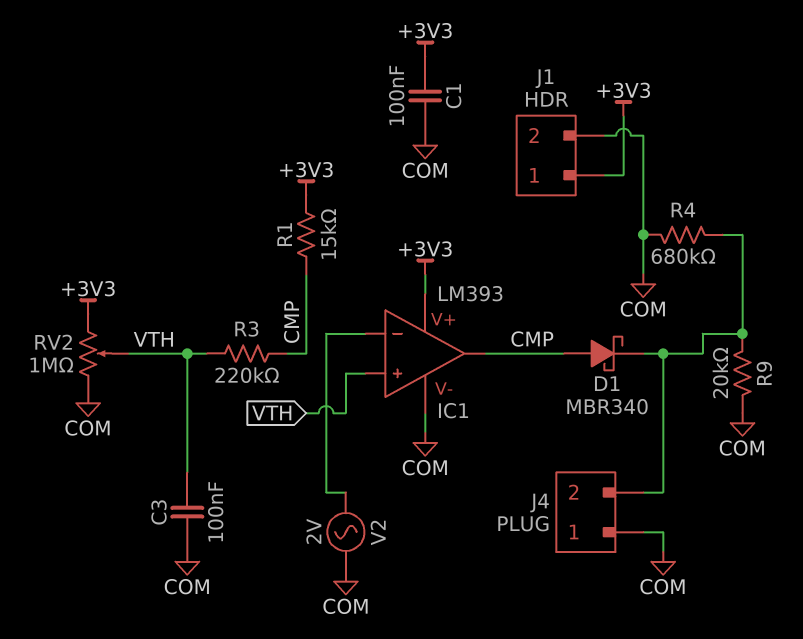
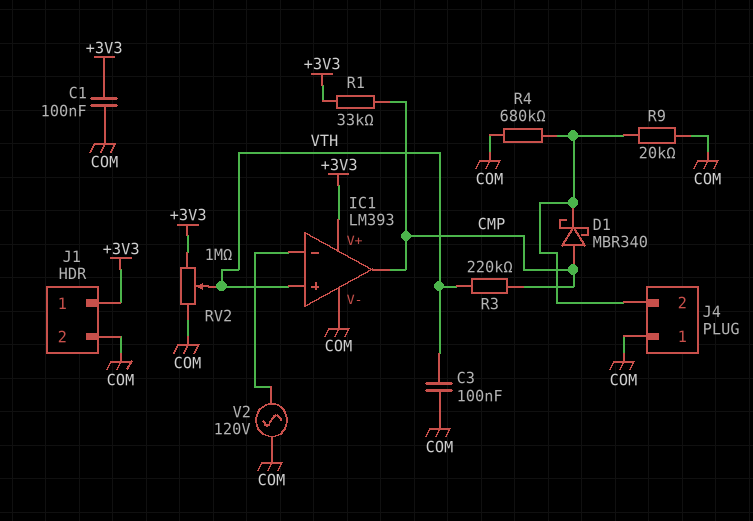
R1: 15k (+3V3, CMP) -> 33k (+3V3, CMP)
V2: AC 2V (COM, IC1/in-) -> AC 120V (COM, IC1/in-)

